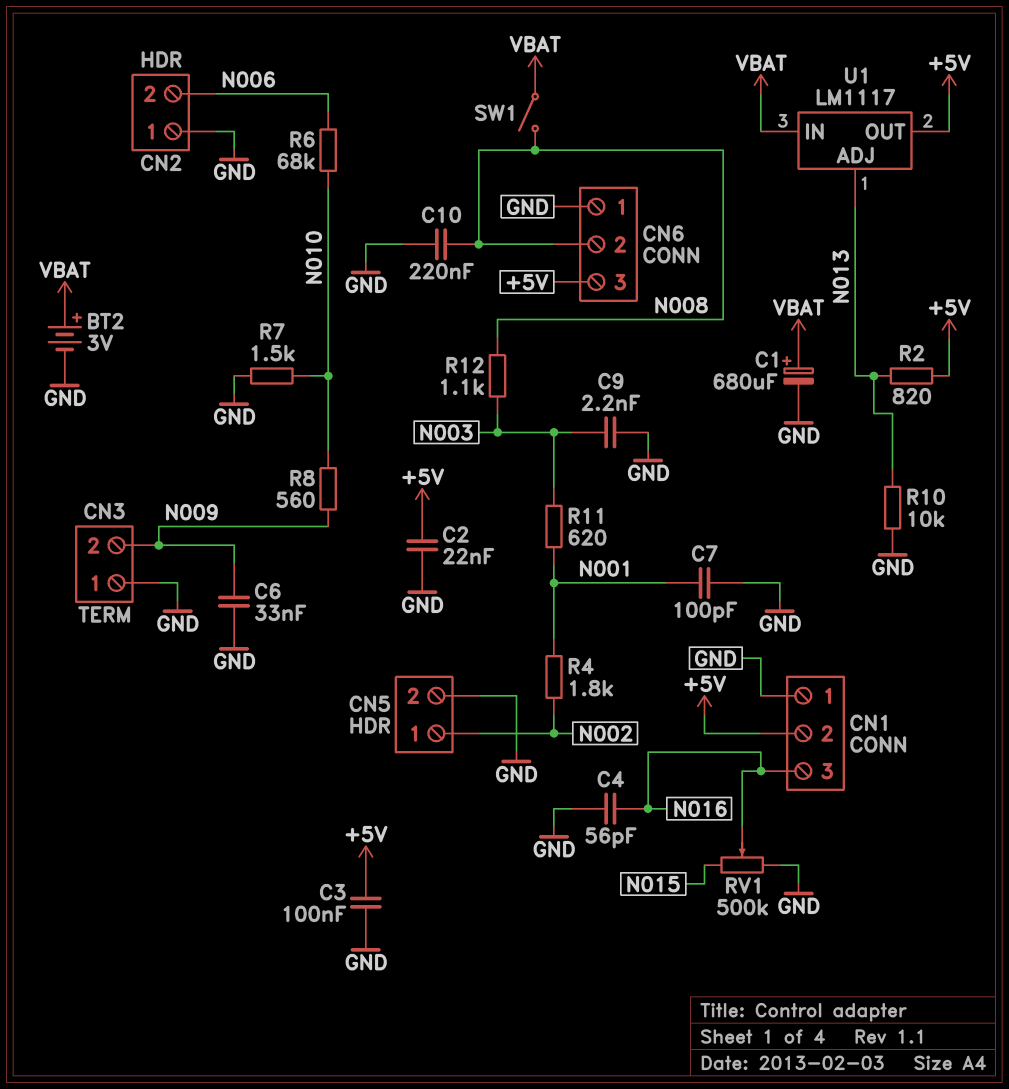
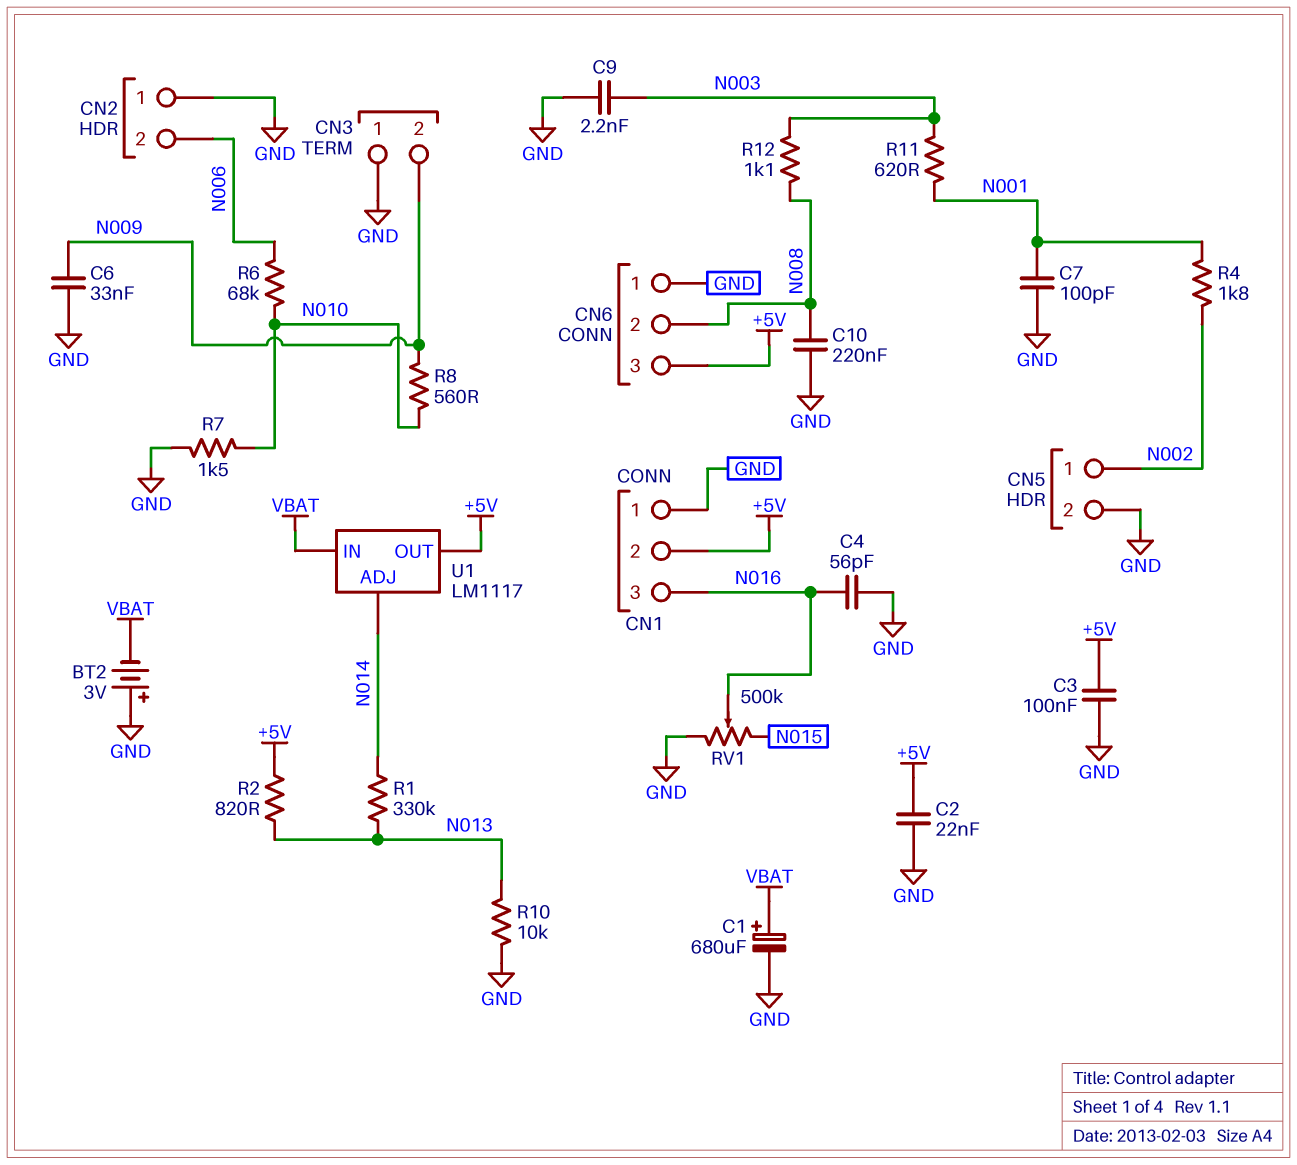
BT2: 3V (plus VBAT, minus GND) -> 3V (plus GND, minus VBAT)
R1: none -> 330k (N013, N014)
SW1: switch (N008, VBAT) -> none
U1 pin ADJ: N013 -> N014

